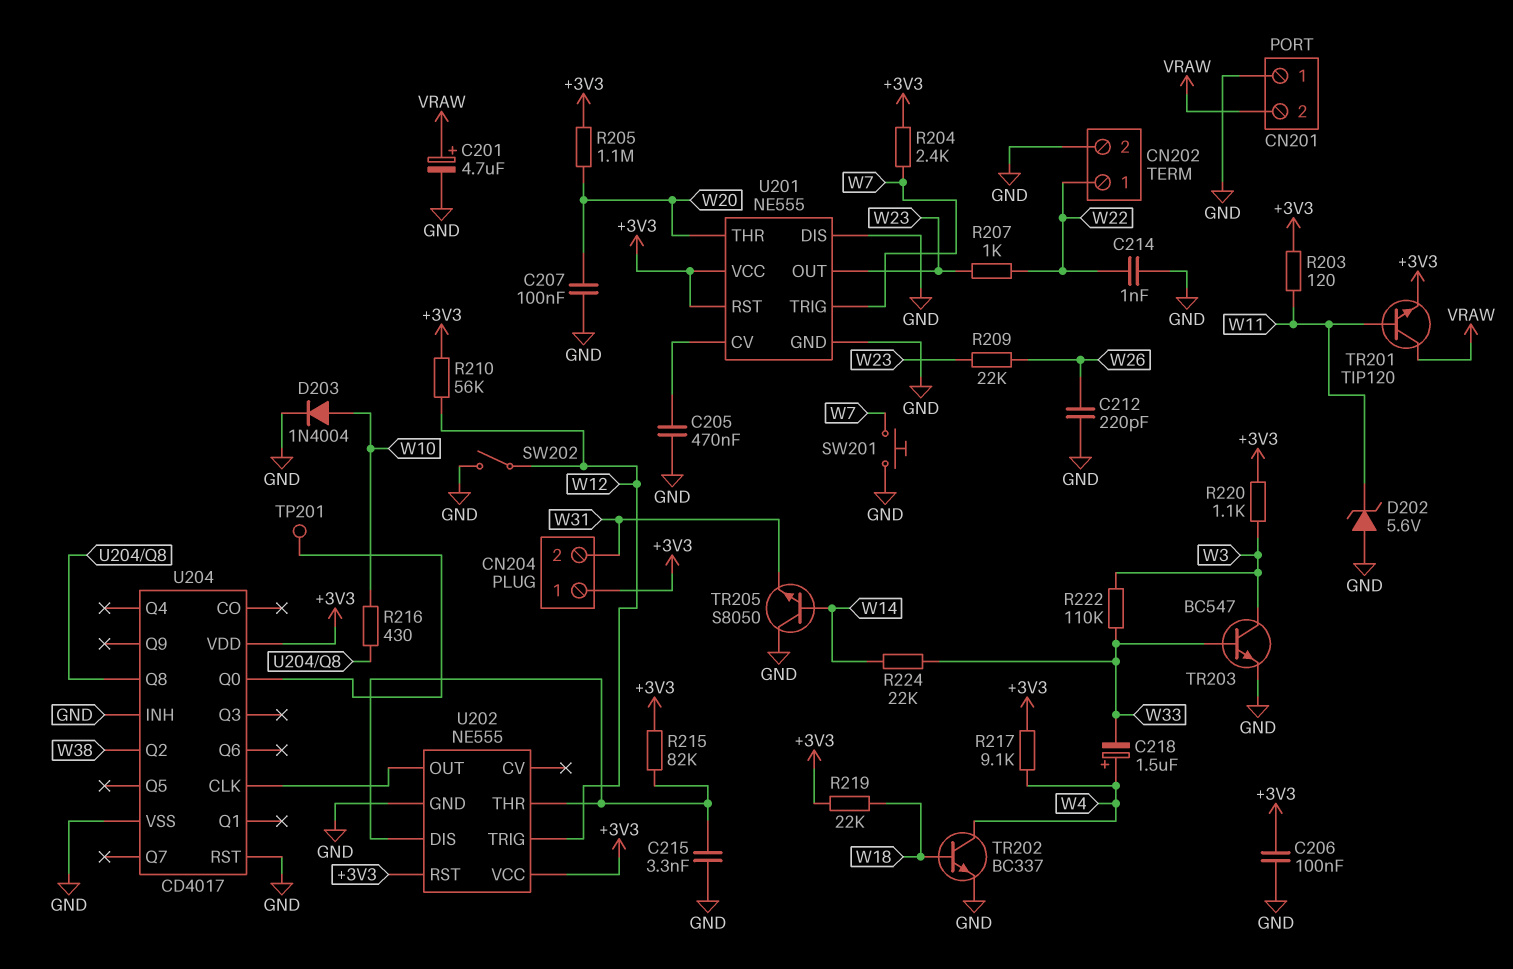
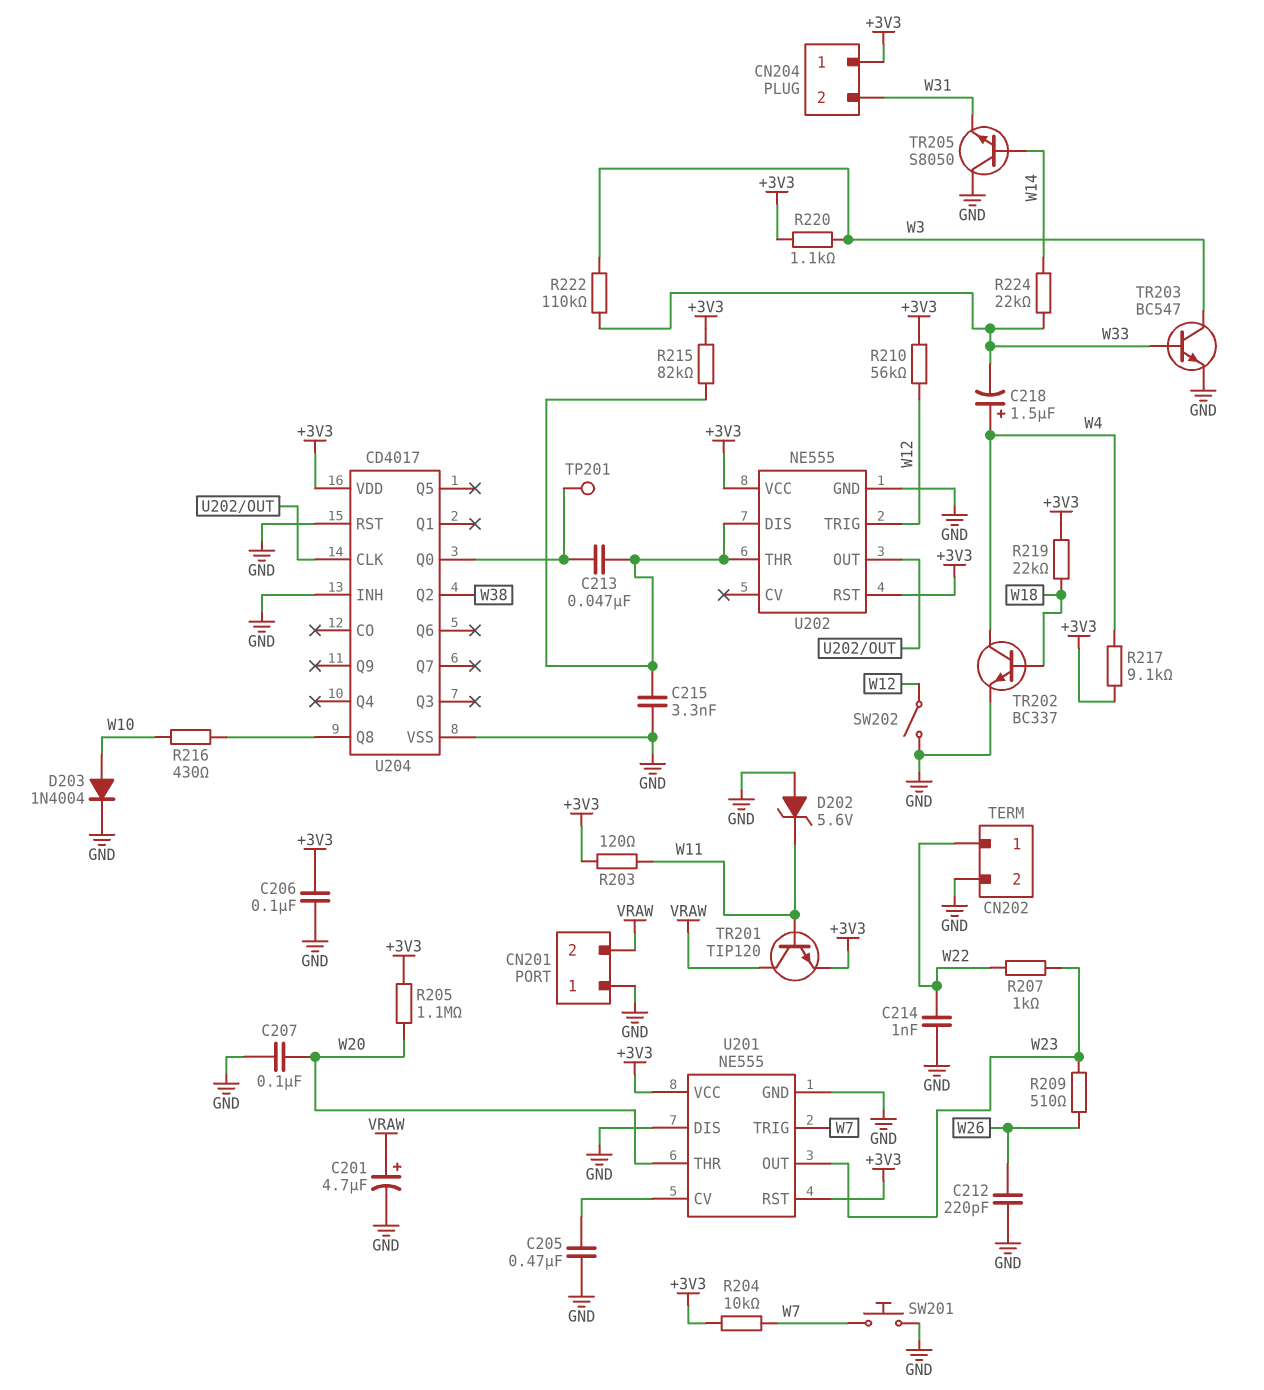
C213: none -> 47nF (U202/DIS, U204/Q0)
R204: 2.4k (+3V3, W7) -> 10k (+3V3, W7)
R209: 22k (W23, W26) -> 510 (W23, W26)

